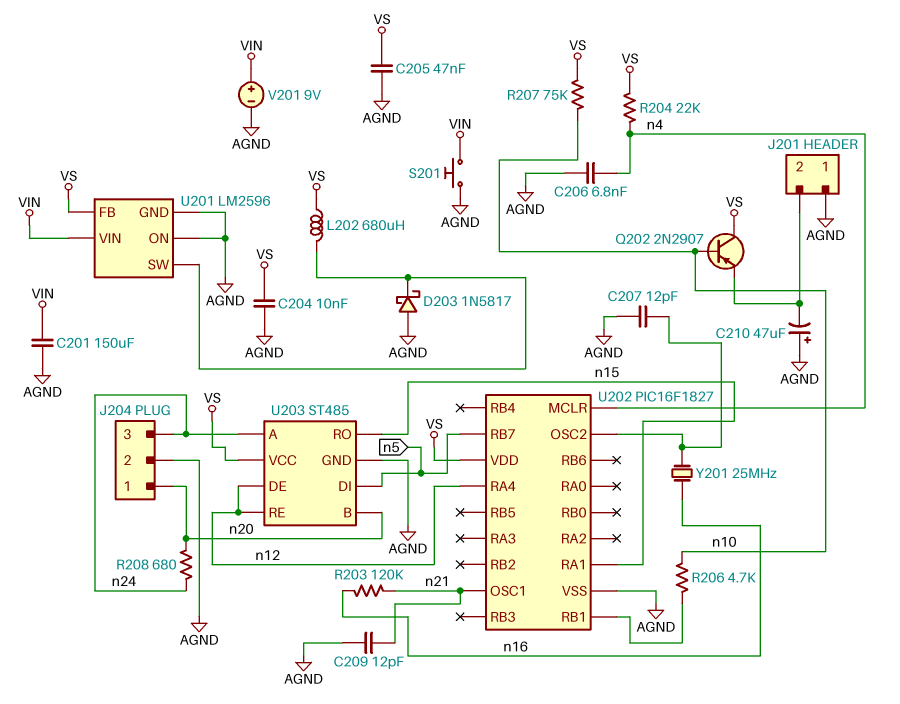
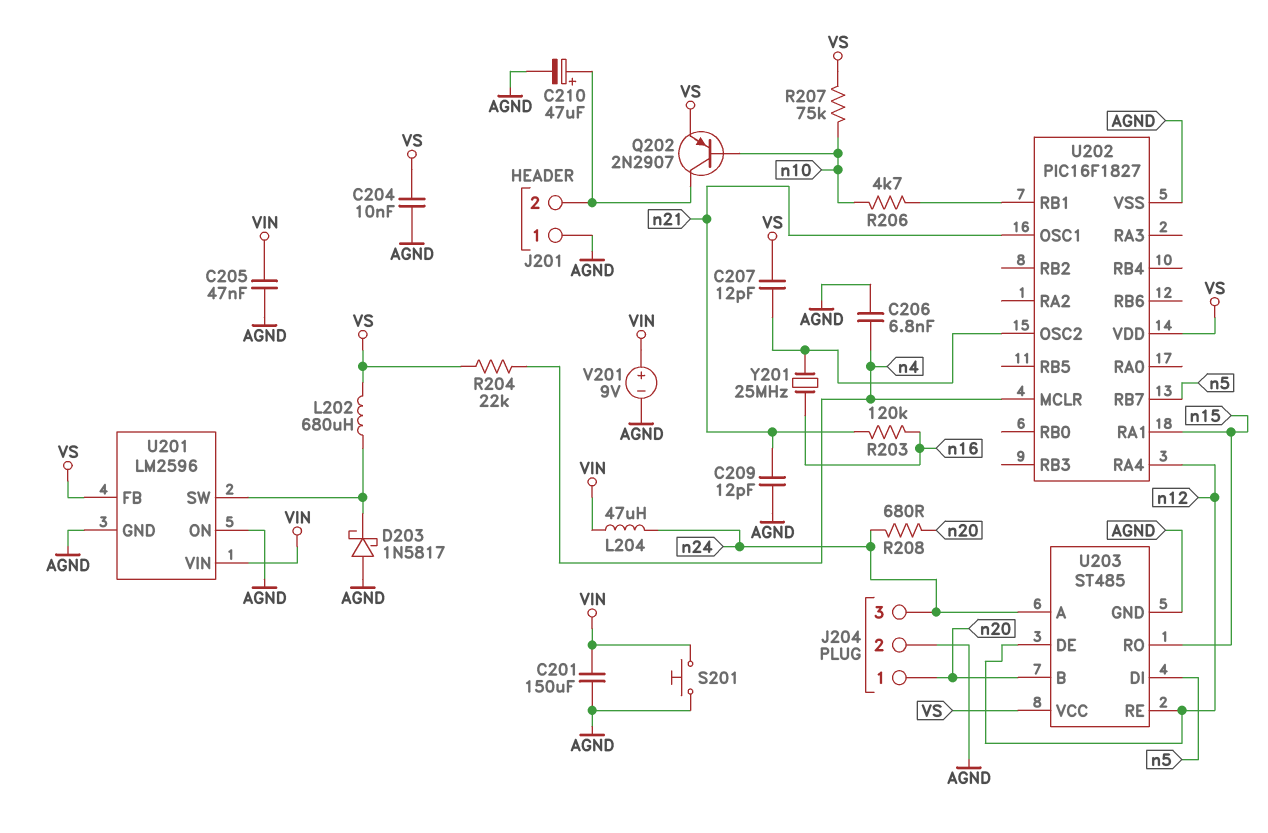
C205: 47nF (AGND, VS) -> 47nF (AGND, VIN)
C207: 12pF (AGND, U202/OSC2) -> 12pF (U202/OSC2, VS)
C210: 47uF (plus AGND, minus J201/2) -> 47uF (plus J201/2, minus AGND)
L204: none -> 47uH (VIN, n24)
Q202: PNP 2N2907 (B n10, C VS, E J201/2) -> PNP 2N2907 (B n10, C J201/2, E VS)

